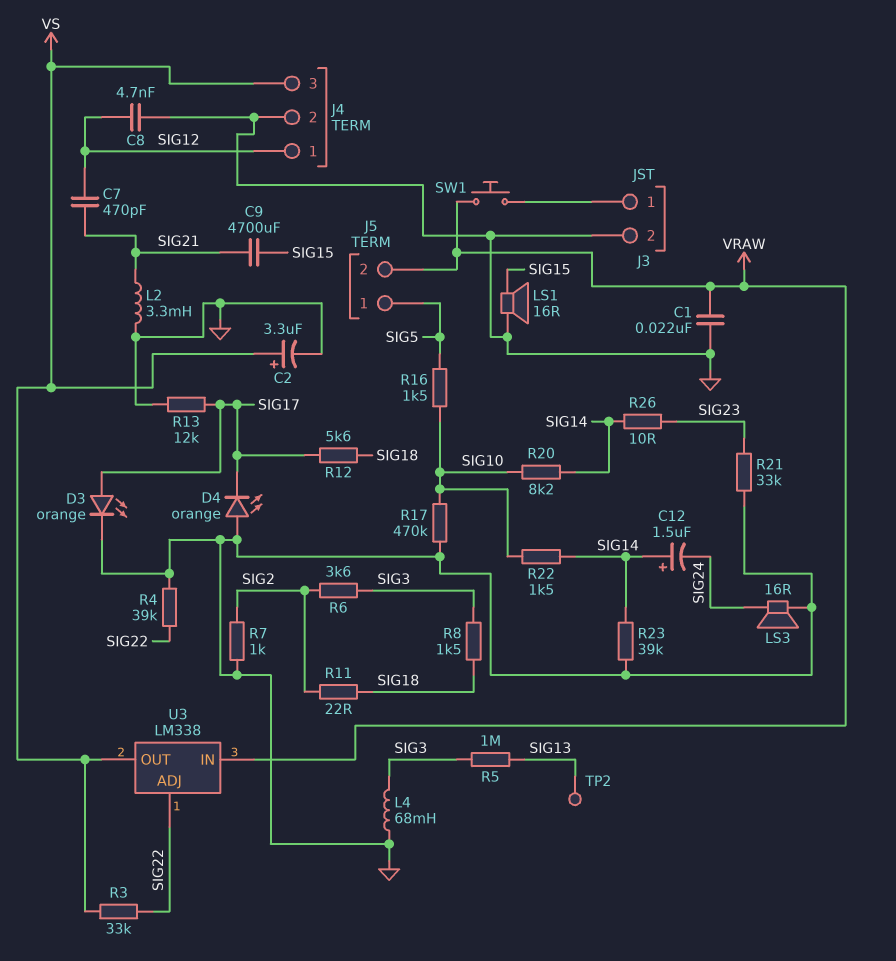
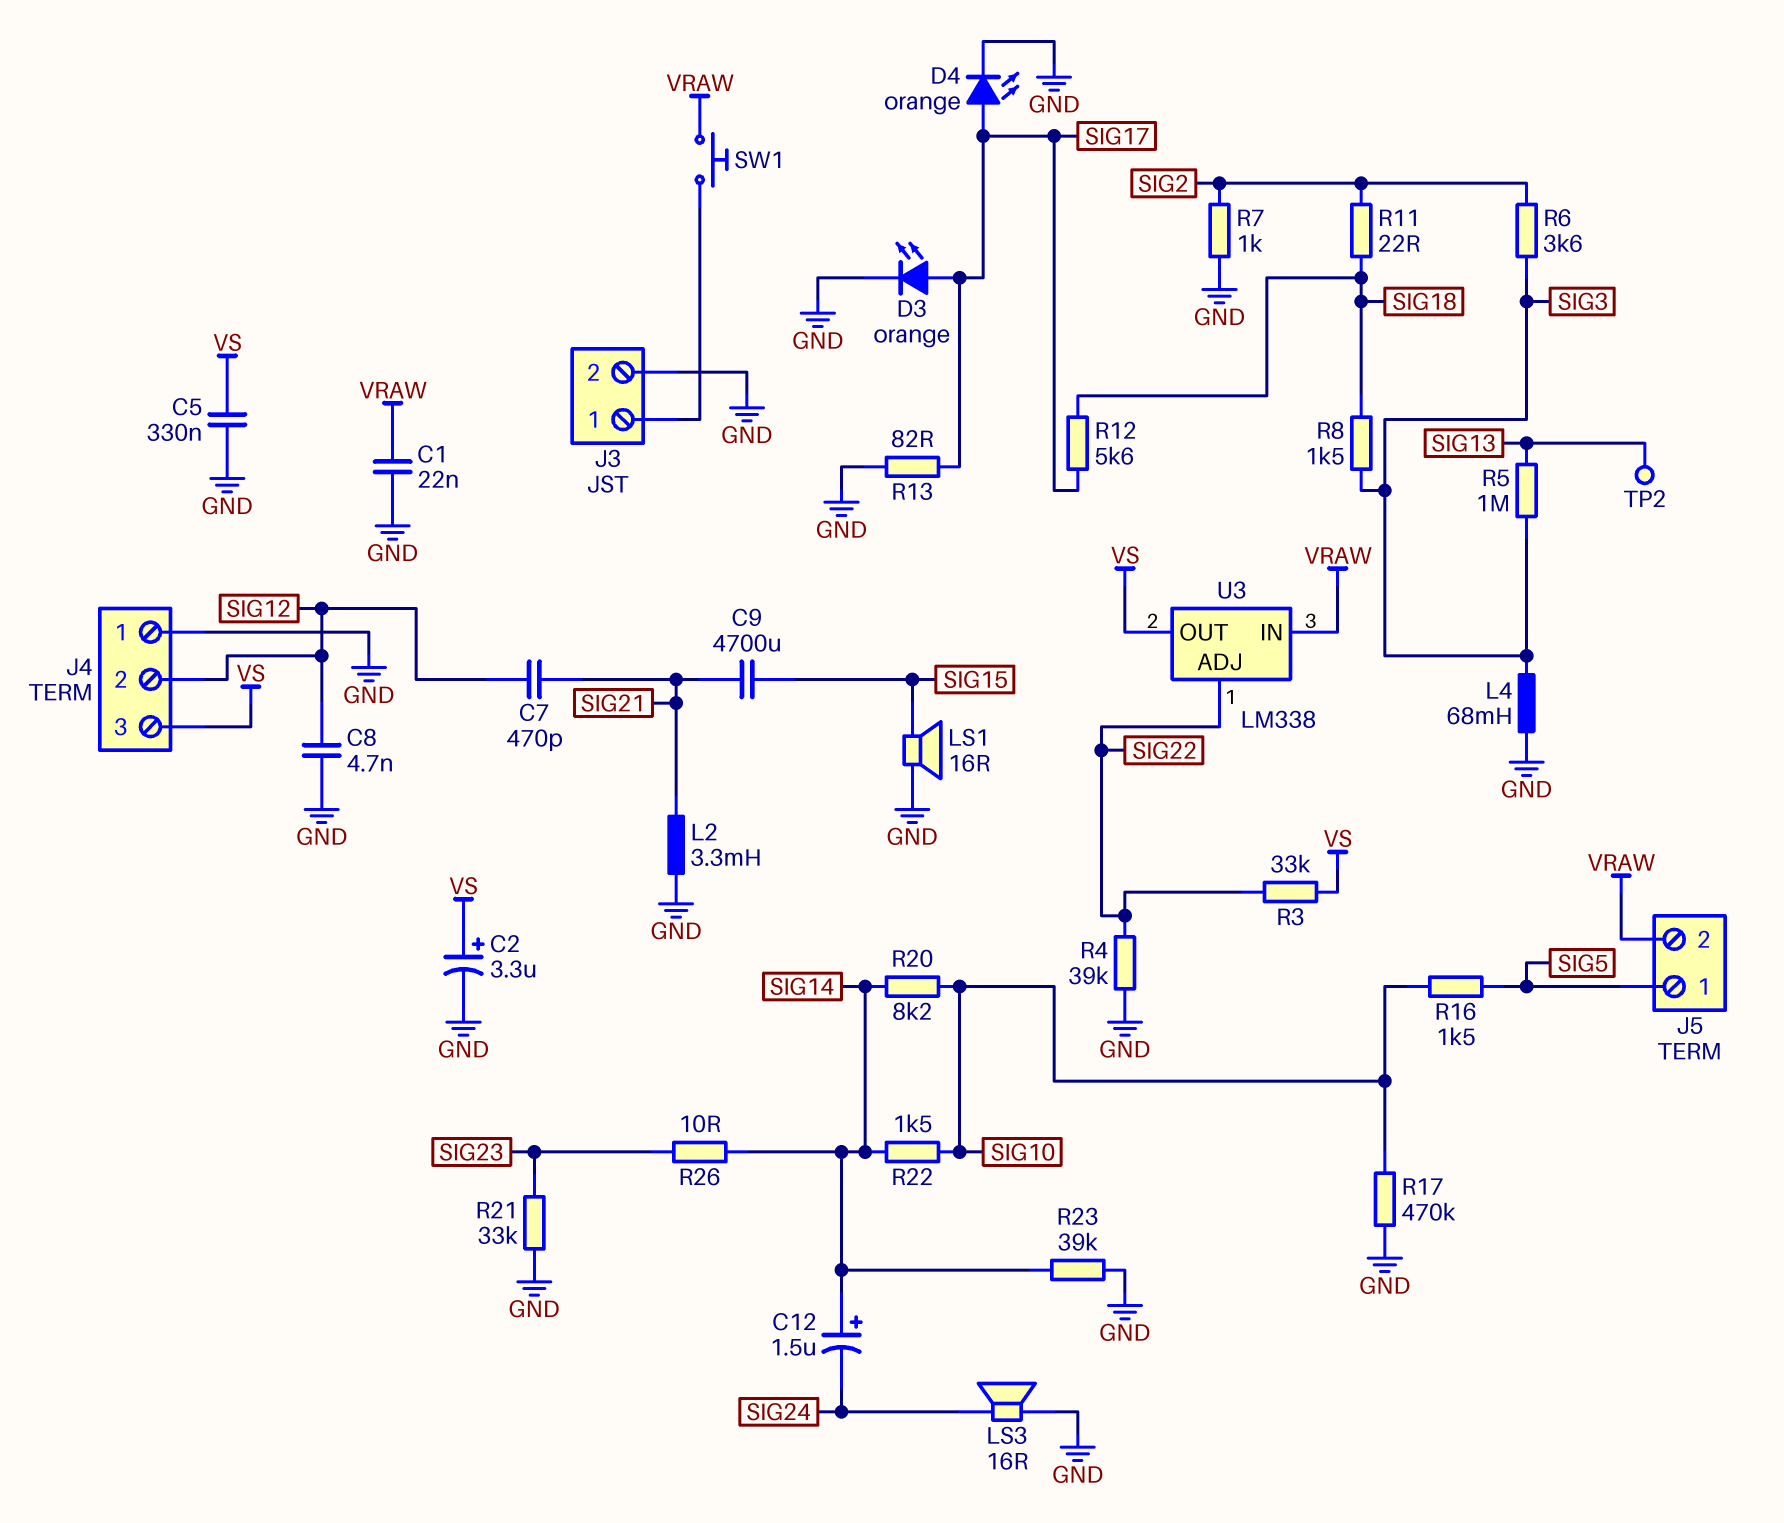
C5: none -> 330nF (GND, VS)
D4: LED orange (A GND, K SIG17) -> LED orange (A SIG17, K GND)
J4 pin 1: SIG12 -> GND
J4 pin 2: GND -> SIG12
R13: 12k (GND, SIG17) -> 82 (GND, SIG17)

